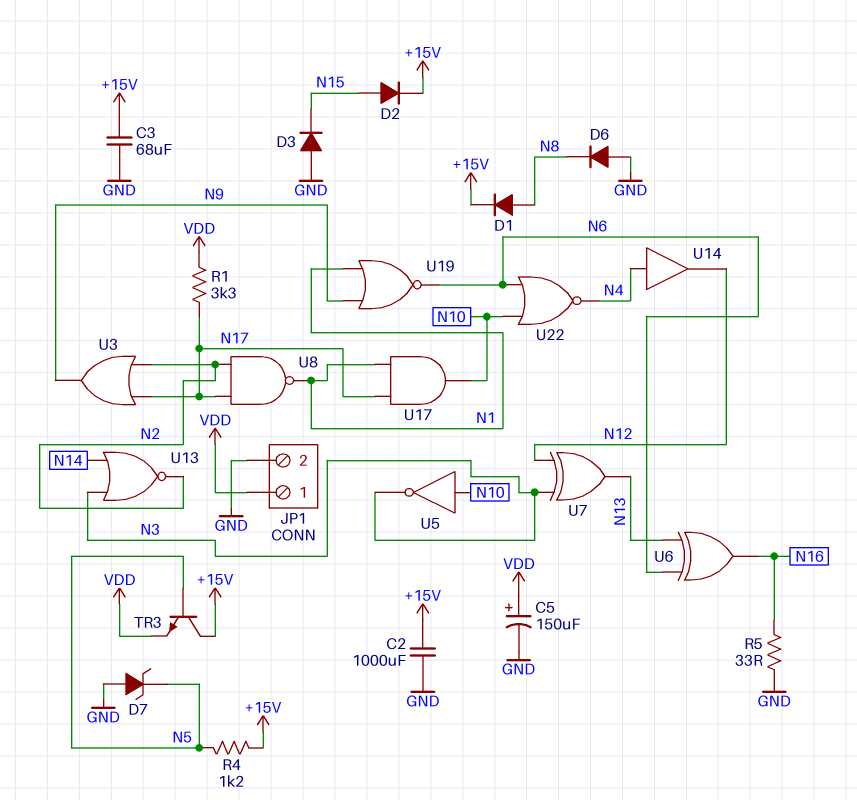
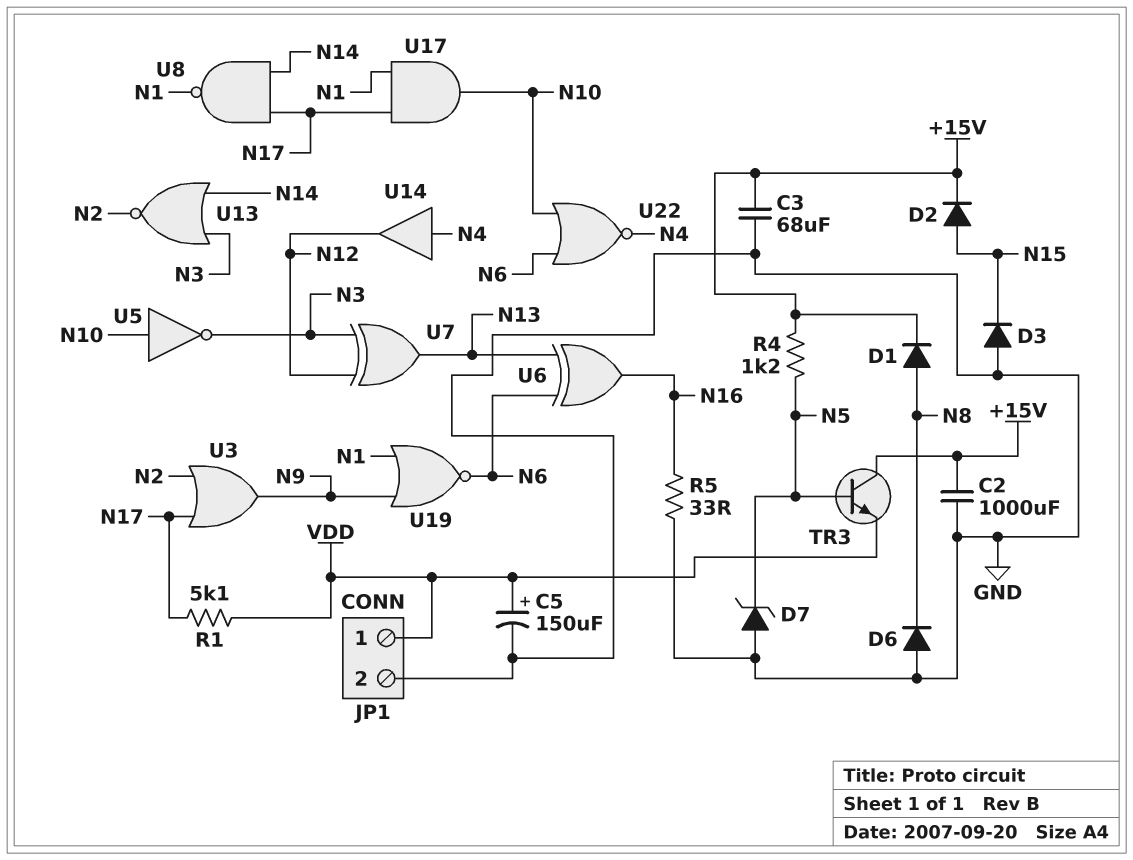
R1: 3.3k (N17, VDD) -> 5.1k (N17, VDD)
U8: NAND (in N2, in N17, out N1) -> NAND (in N14, in N17, out N1)

